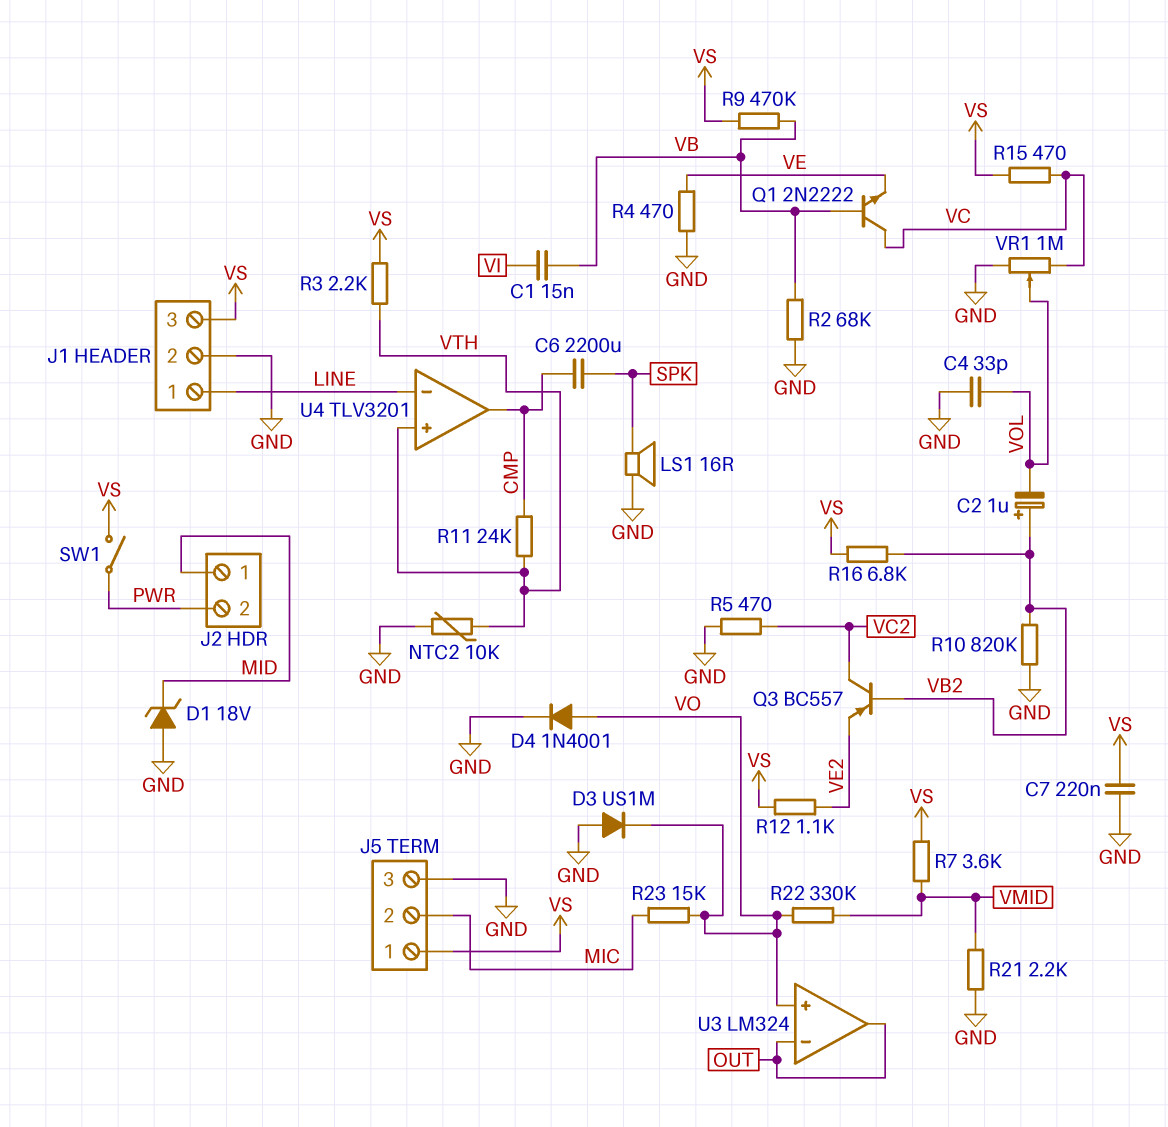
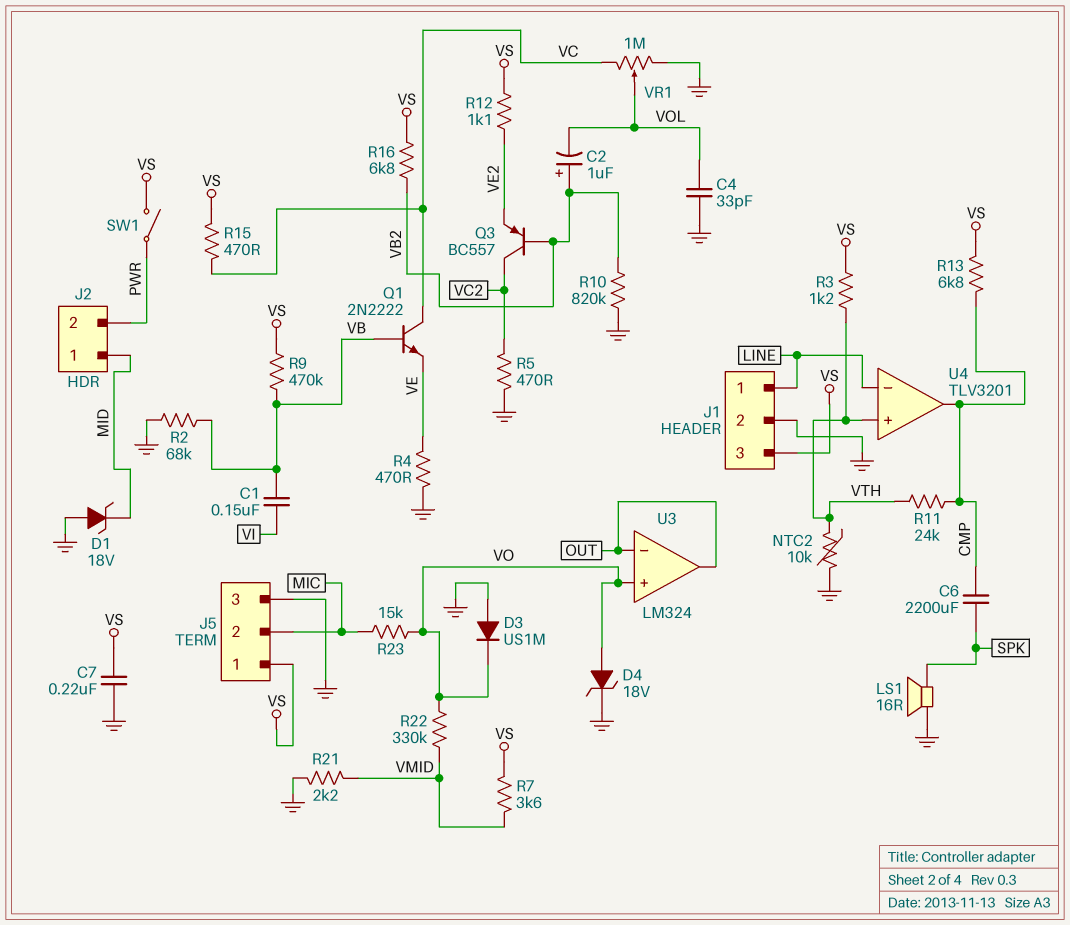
C1: 15nF (VB, VI) -> 150nF (VB, VI)
D4: diode 1N4001 (A VO, K GND) -> zener 18V (A VO, K GND)
R3: 2.2k (VS, VTH) -> 1.2k (VS, VTH)
R13: none -> 6.8k (CMP, VS)

